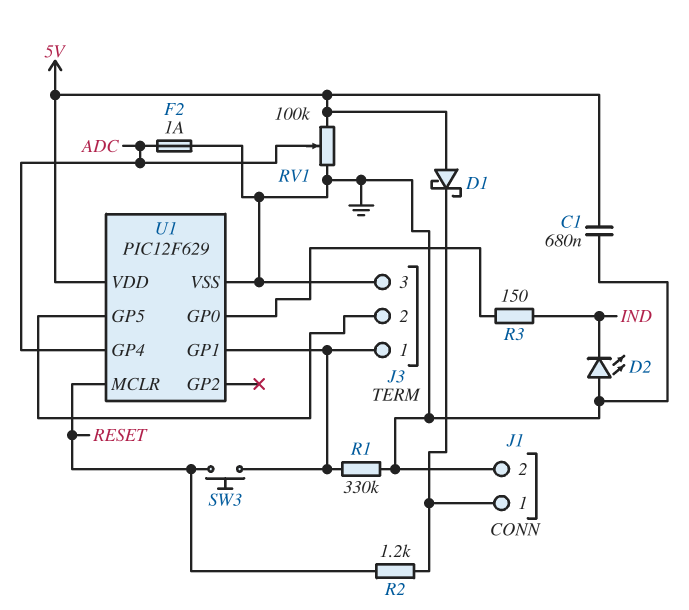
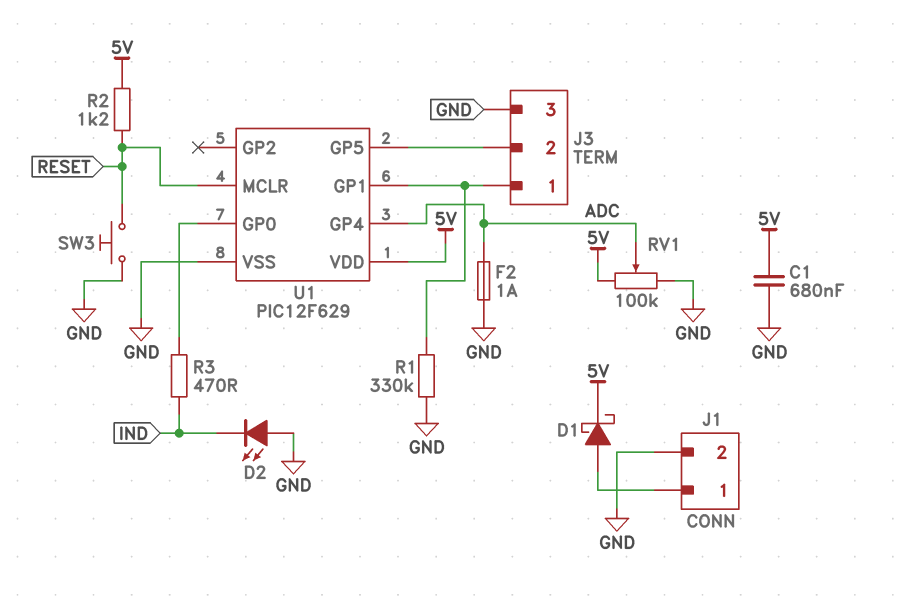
D1: schottky (A 5V, K J1/1) -> schottky (A J1/1, K 5V)
R2: 1.2k (J1/1, RESET) -> 1.2k (5V, RESET)
R3: 150 (IND, U1/GP0) -> 470 (IND, U1/GP0)
SW3: button (J3/1, RESET) -> button (GND, RESET)

